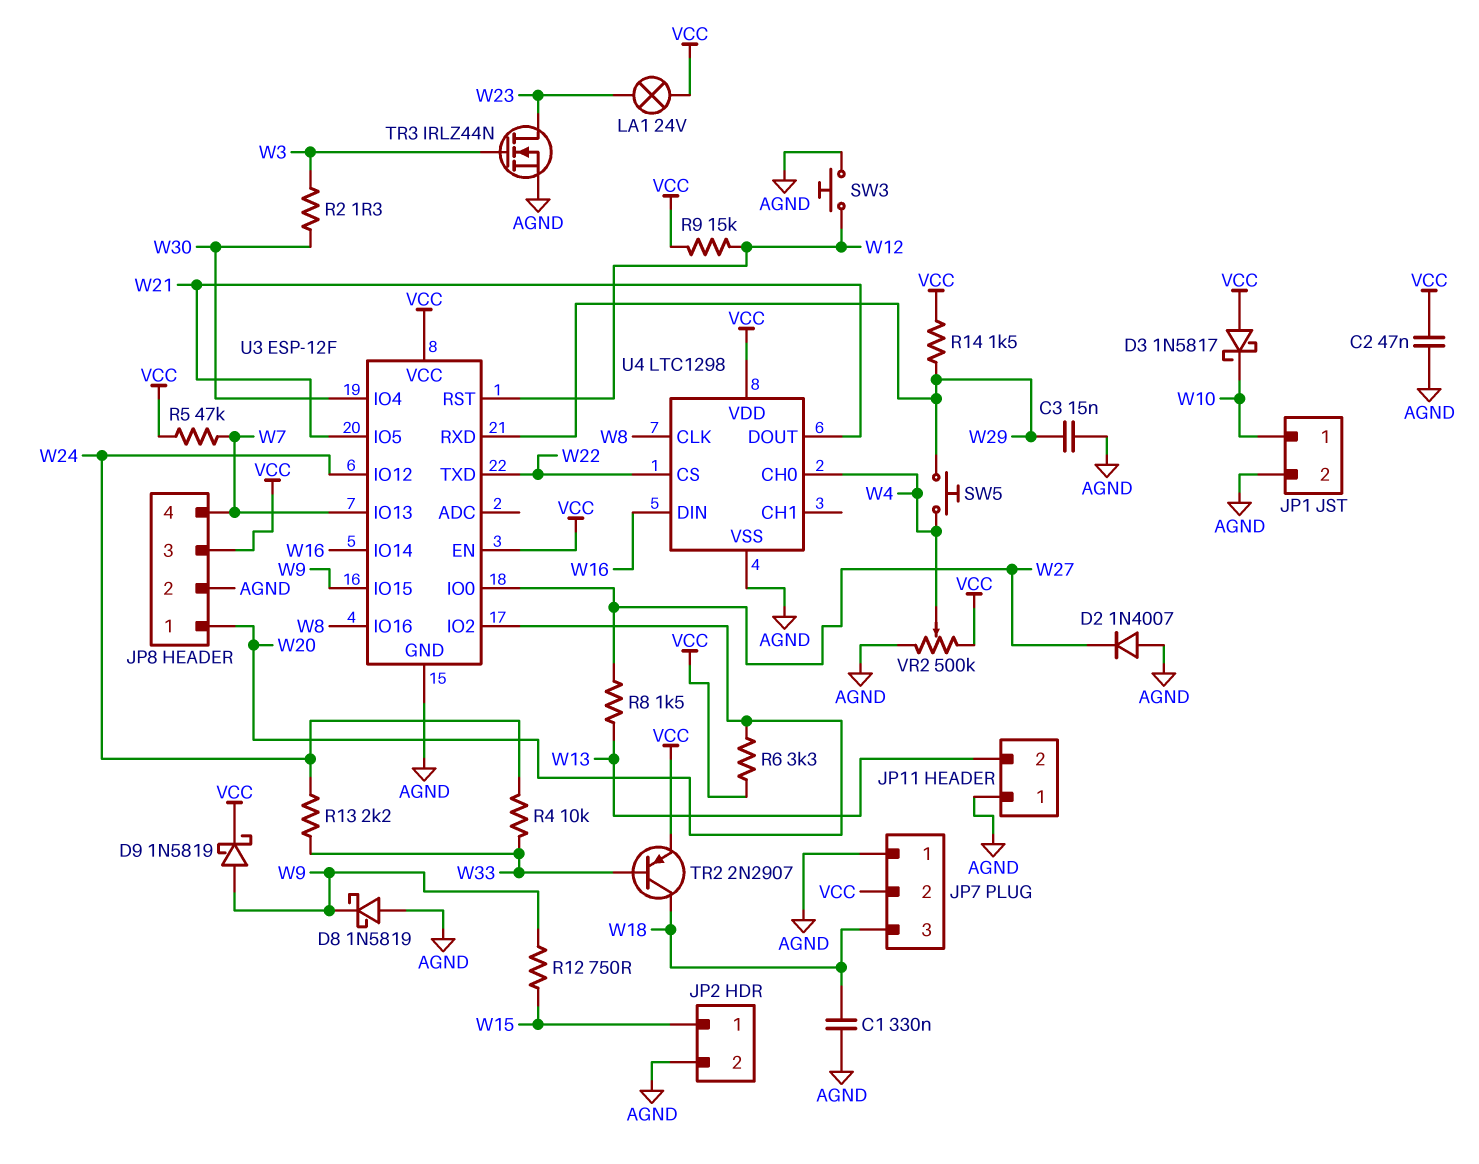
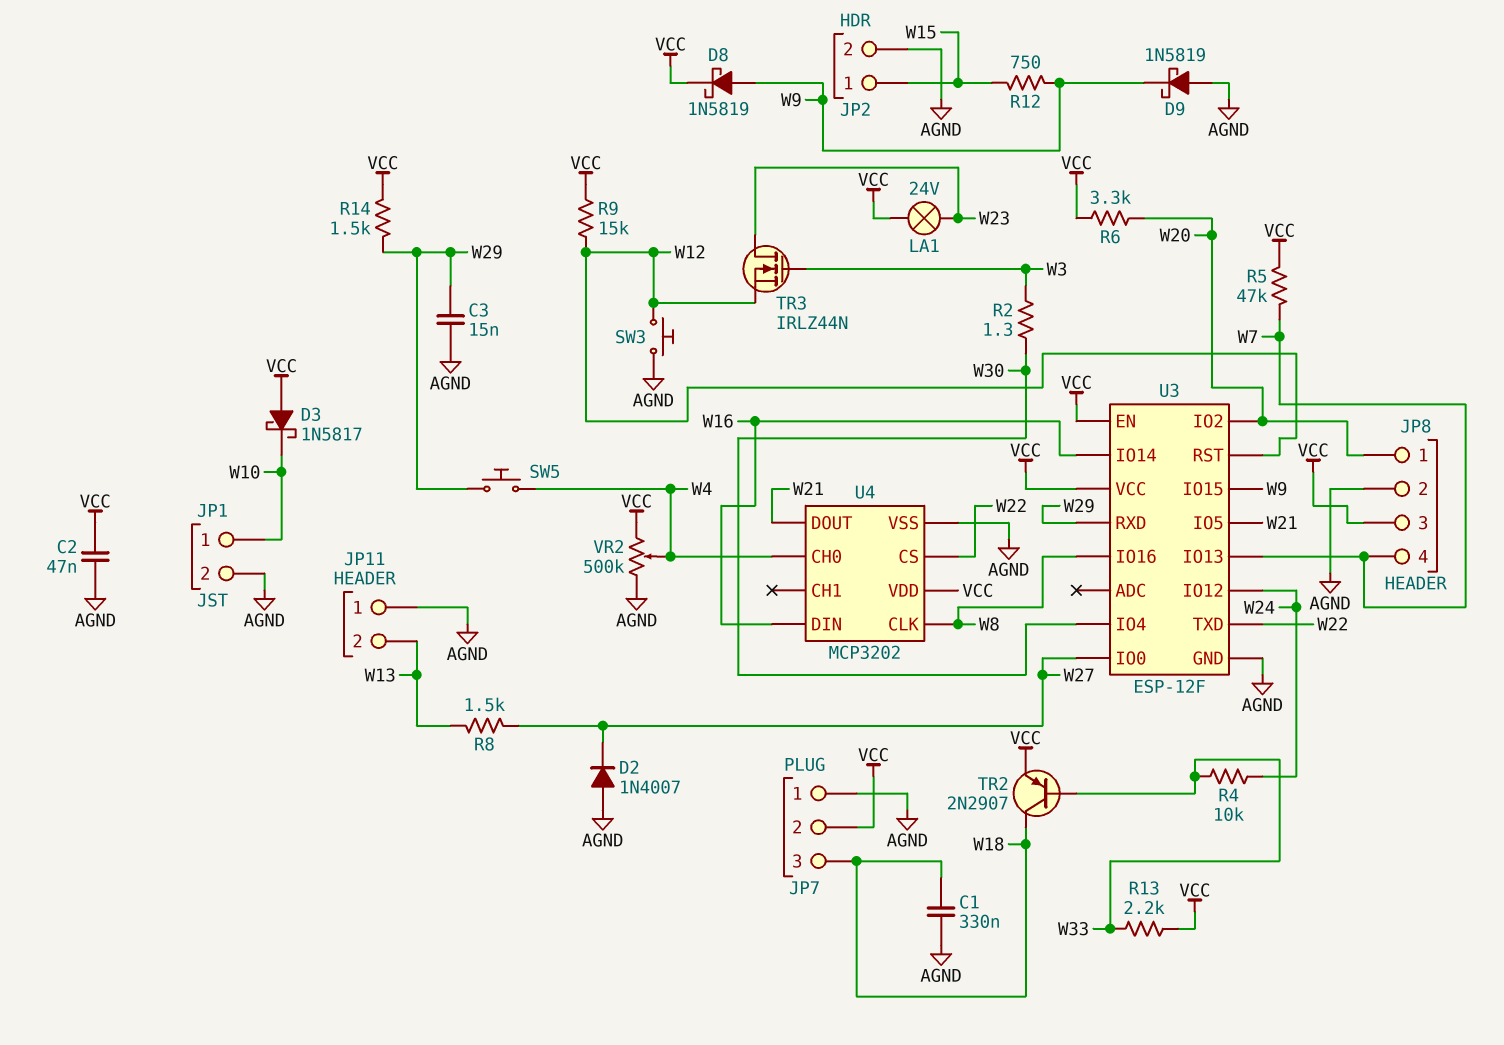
D8: schottky 1N5819 (A AGND, K W9) -> schottky 1N5819 (A W9, K VCC)
D9: schottky 1N5819 (A W9, K VCC) -> schottky 1N5819 (A AGND, K W9)
R13: 2.2k (W24, W33) -> 2.2k (VCC, W33)
TR3: NMOS IRLZ44N (G W3, D W23, S AGND) -> NMOS IRLZ44N (G W3, D W23, S W12)
U4: LTC1298 -> MCP3202

